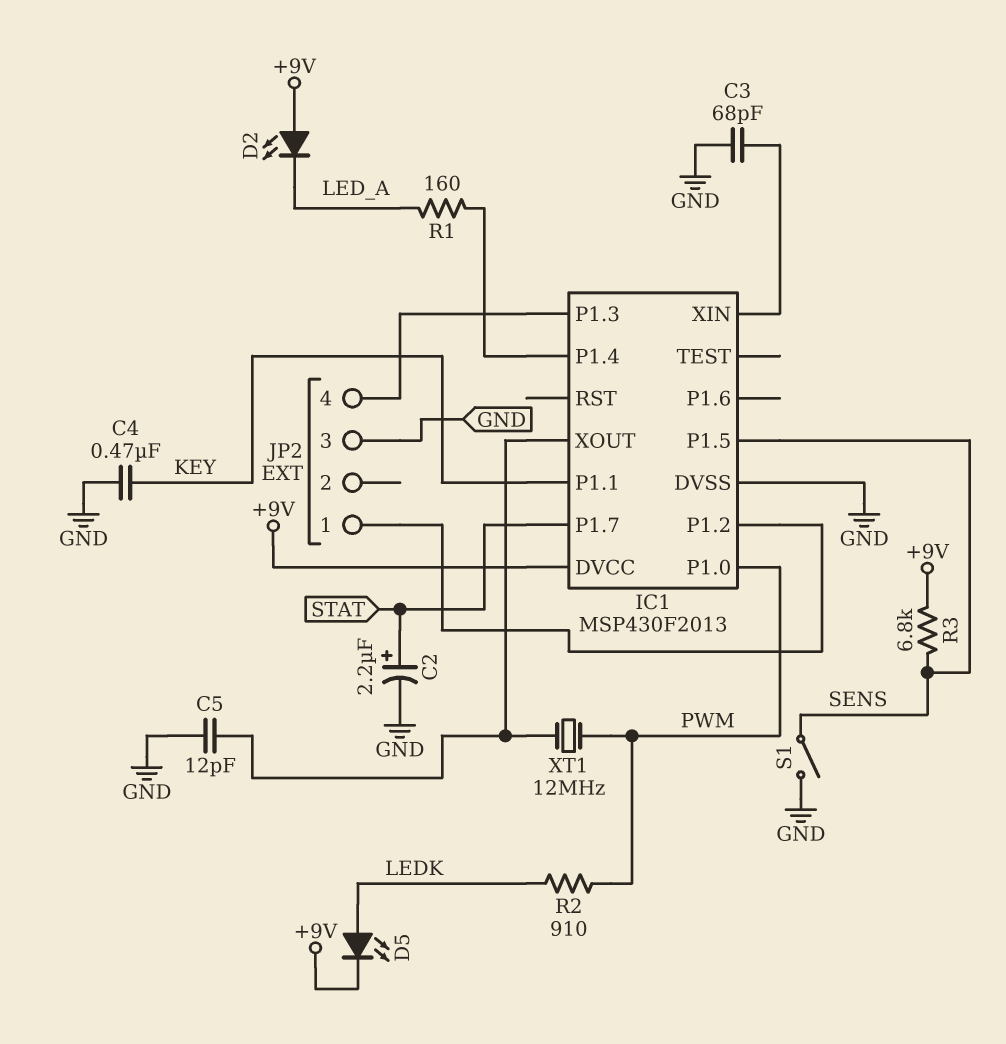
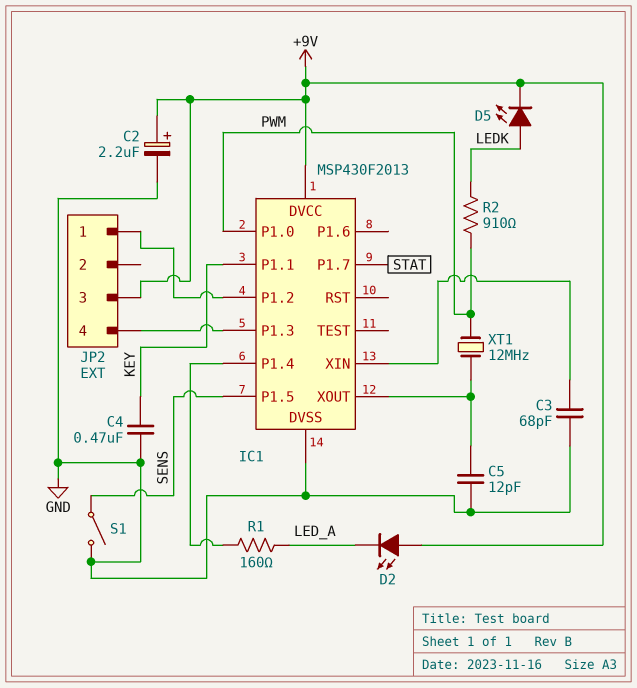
C2: 2.2uF (plus STAT, minus GND) -> 2.2uF (plus +9V, minus GND)
JP2 pin 3: GND -> +9V
R3: 6.8k (+9V, SENS) -> none

